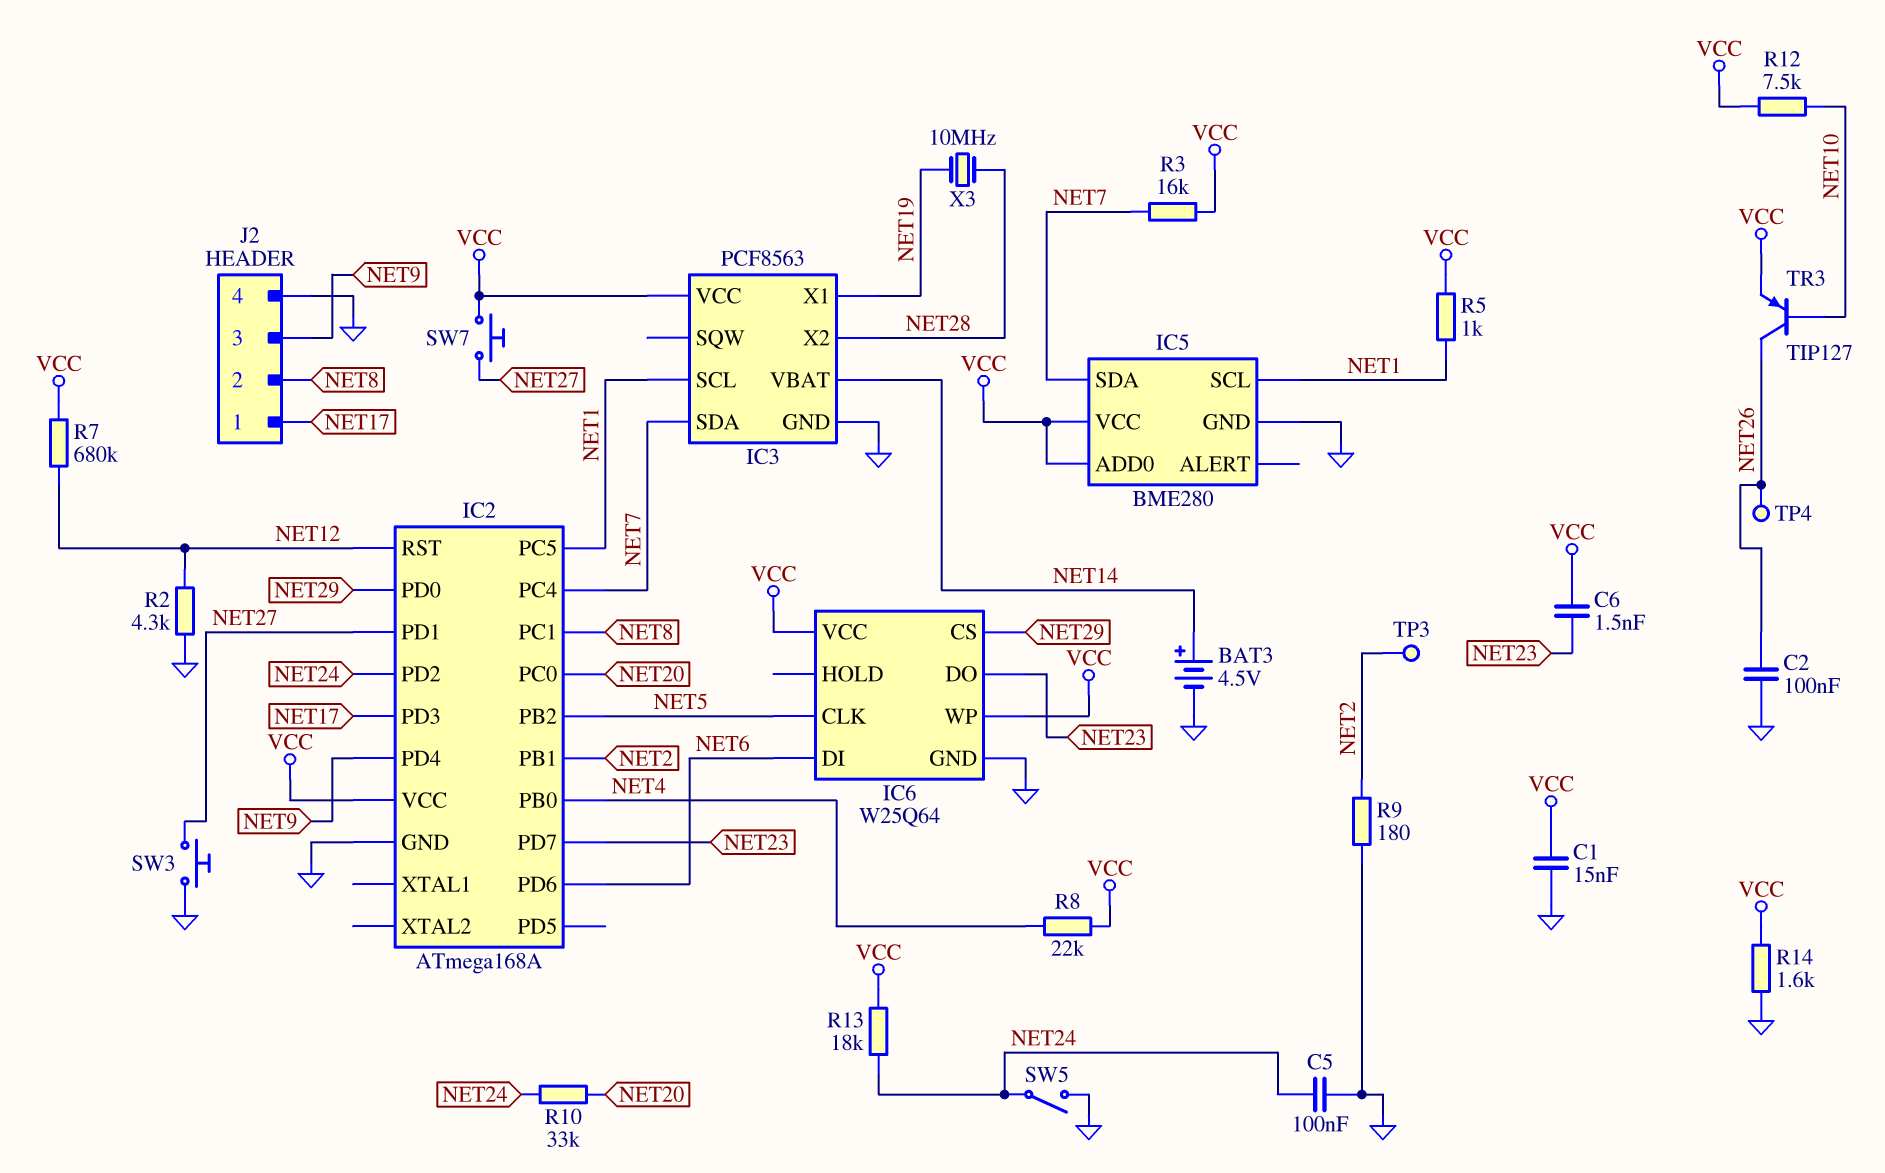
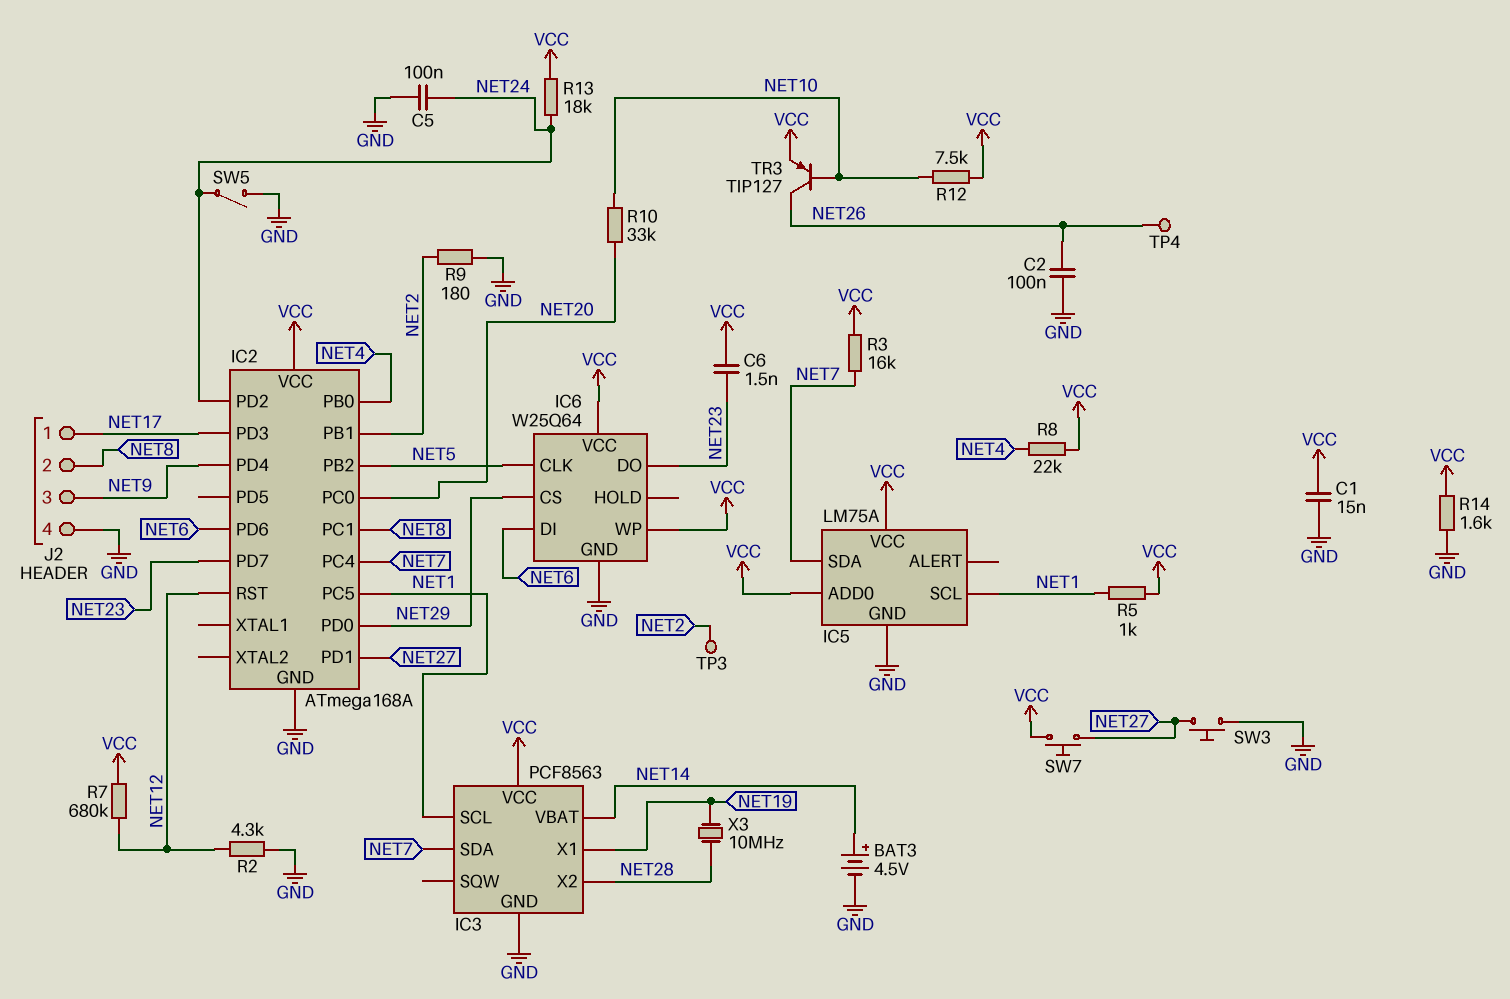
IC5: BME280 -> LM75A
R10: 33k (NET20, NET24) -> 33k (NET10, NET20)

